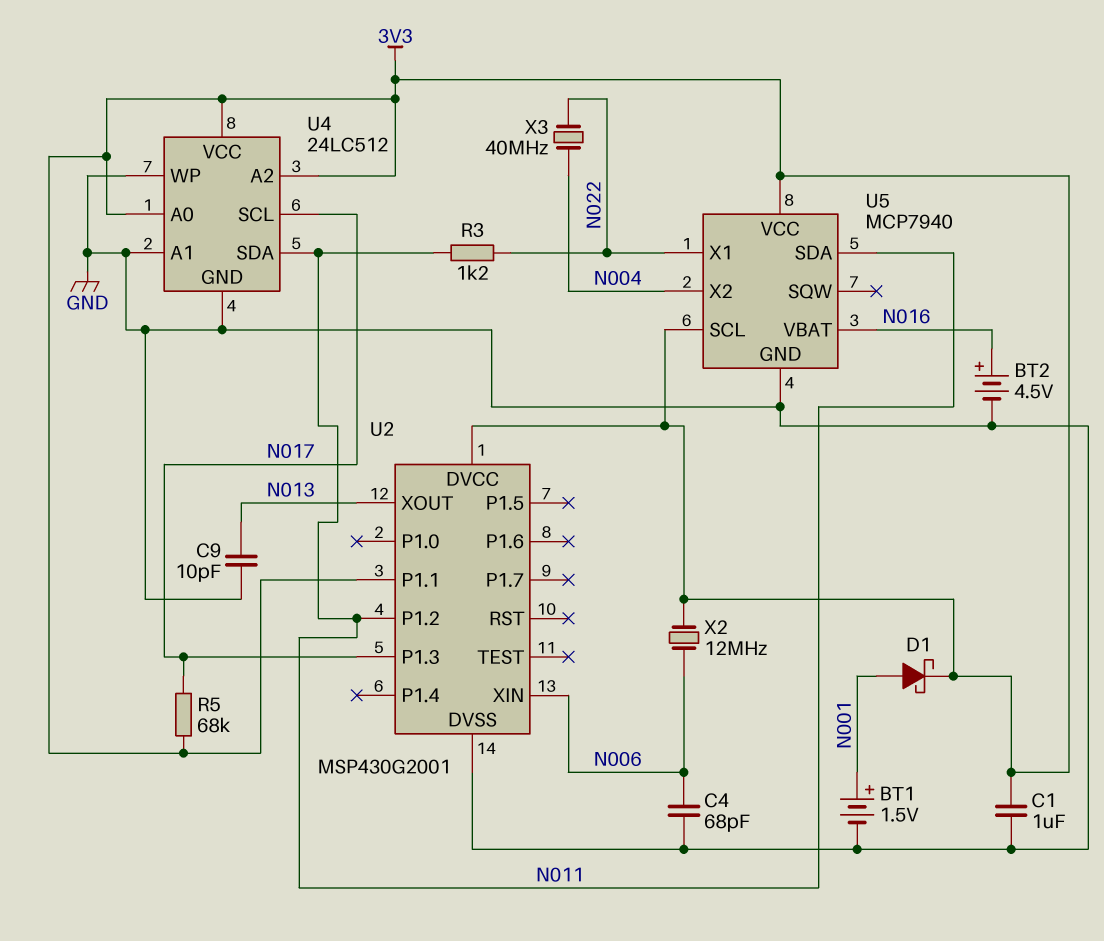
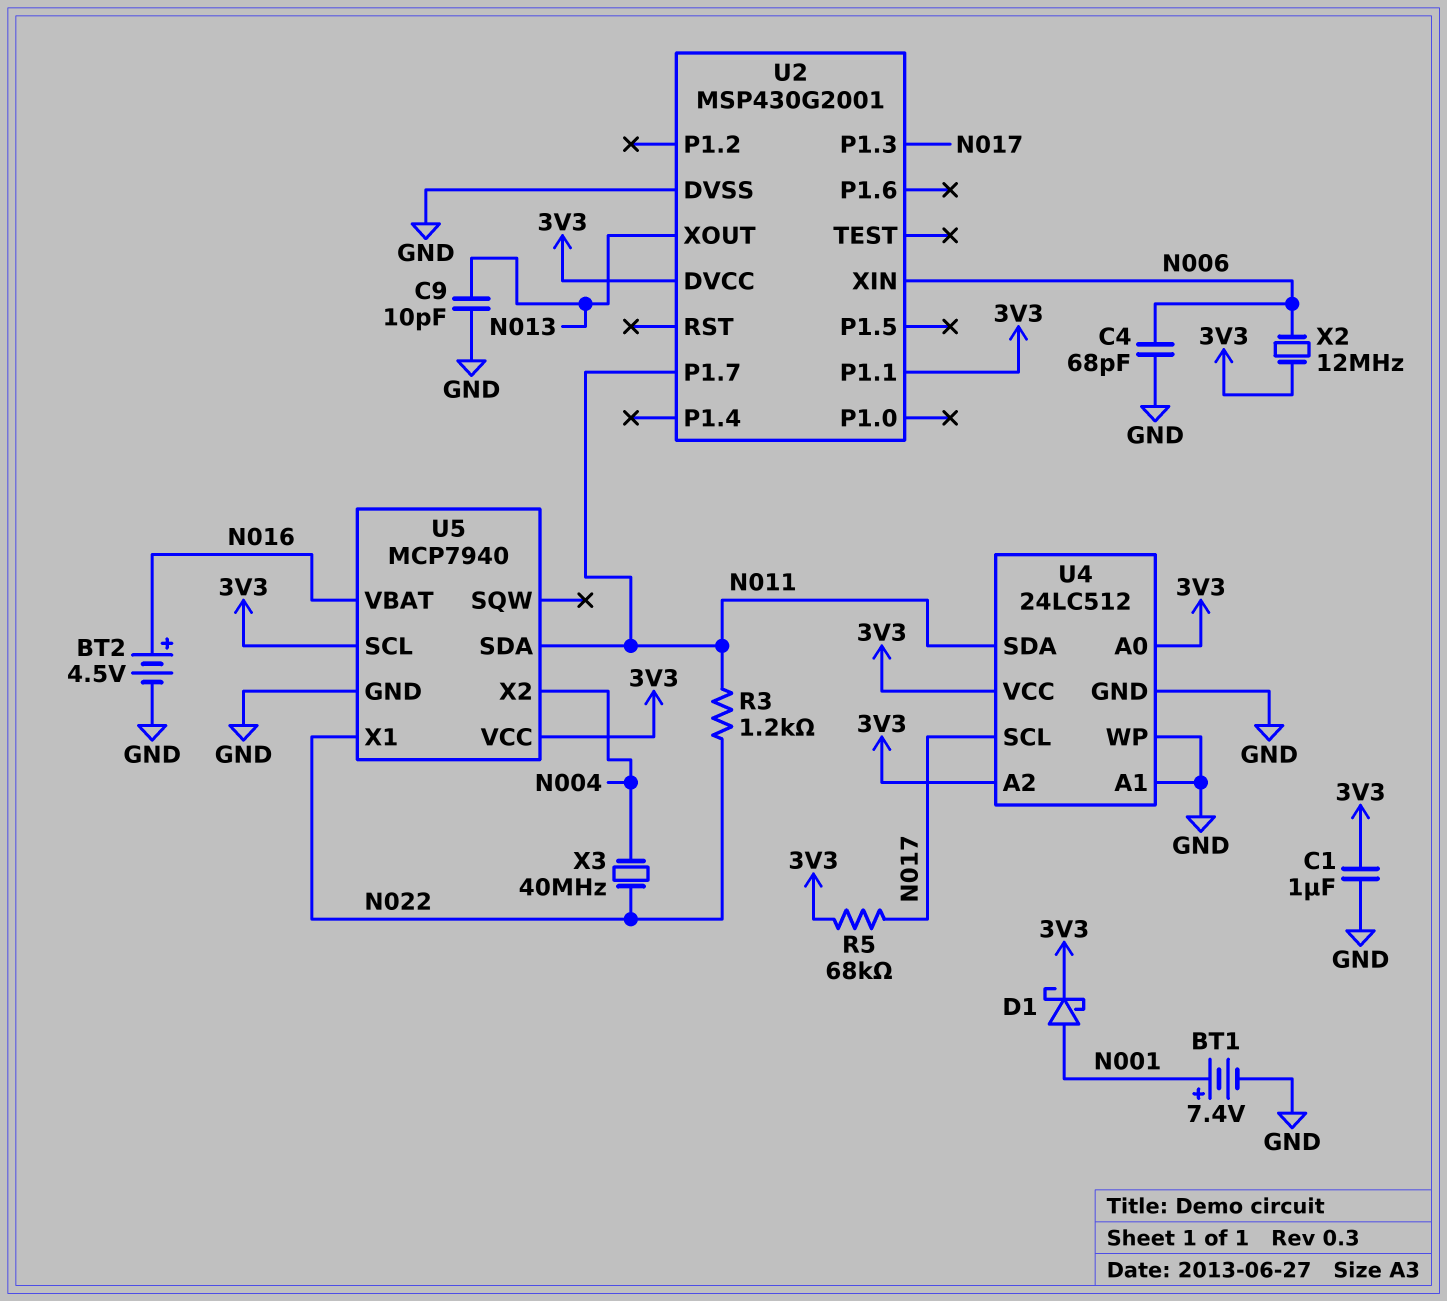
BT1: 1.5V (plus N001, minus GND) -> 7.4V (plus N001, minus GND)
U2 pin P1.2: N011 -> none
U2 pin P1.7: none -> N011

